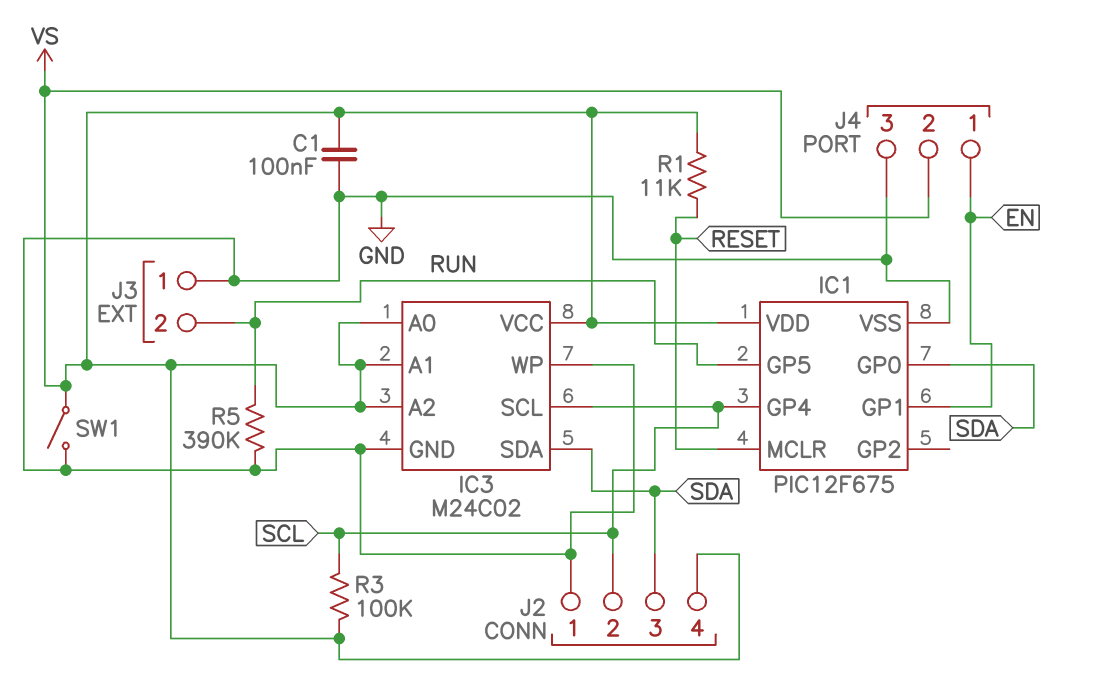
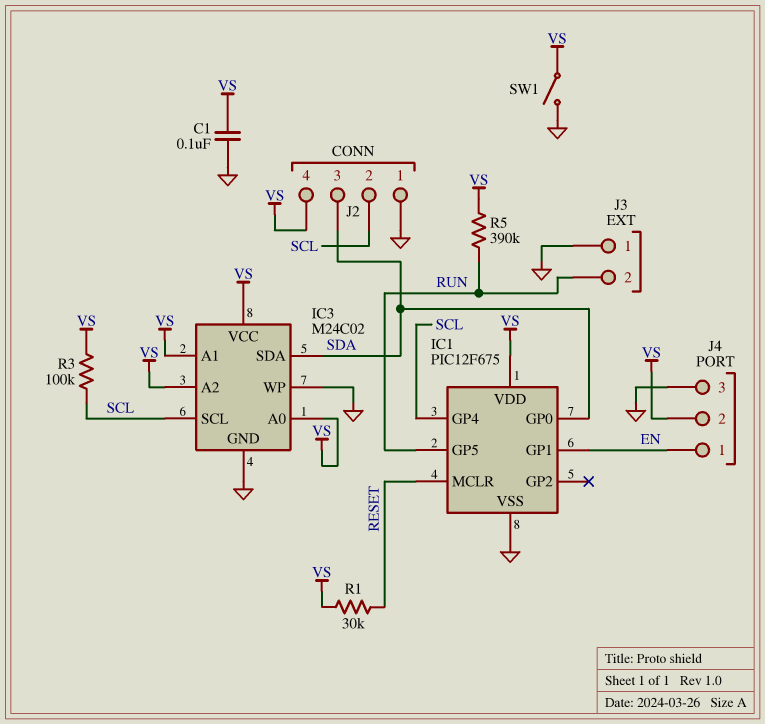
R1: 11k (RESET, VS) -> 30k (RESET, VS)
R5: 390k (GND, RUN) -> 390k (RUN, VS)

